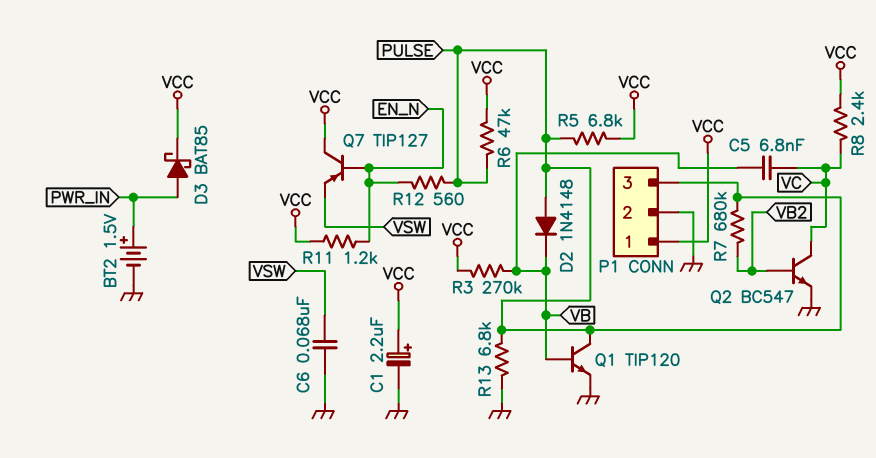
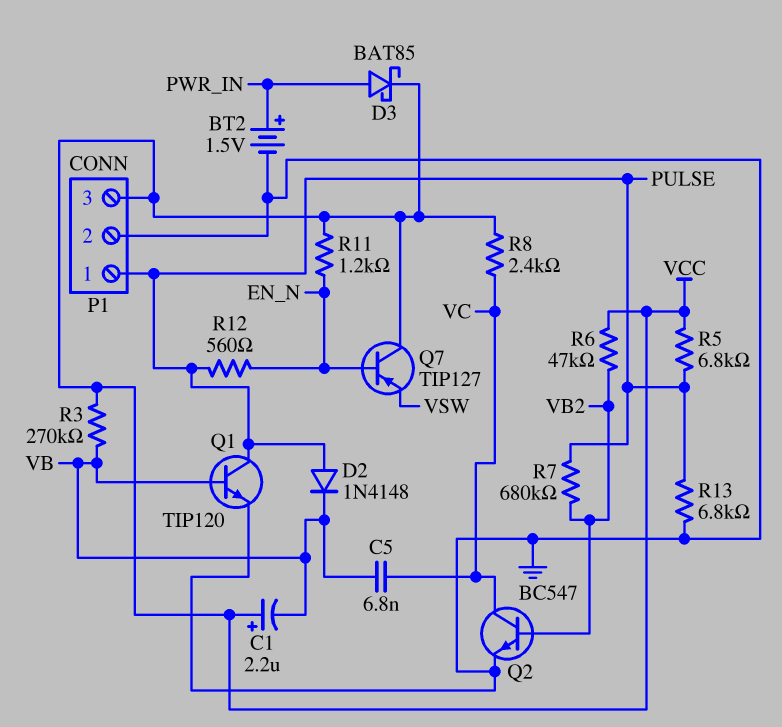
C1: 2.2uF (plus VCC, minus GND) -> 2.2uF (plus VCC, minus VB)
C6: 68nF (GND, VSW) -> none
P1 pin 1: VCC -> PULSE
P1 pin 3: PULSE -> VCC
R6: 47k (PULSE, VCC) -> 47k (VB2, VCC)

